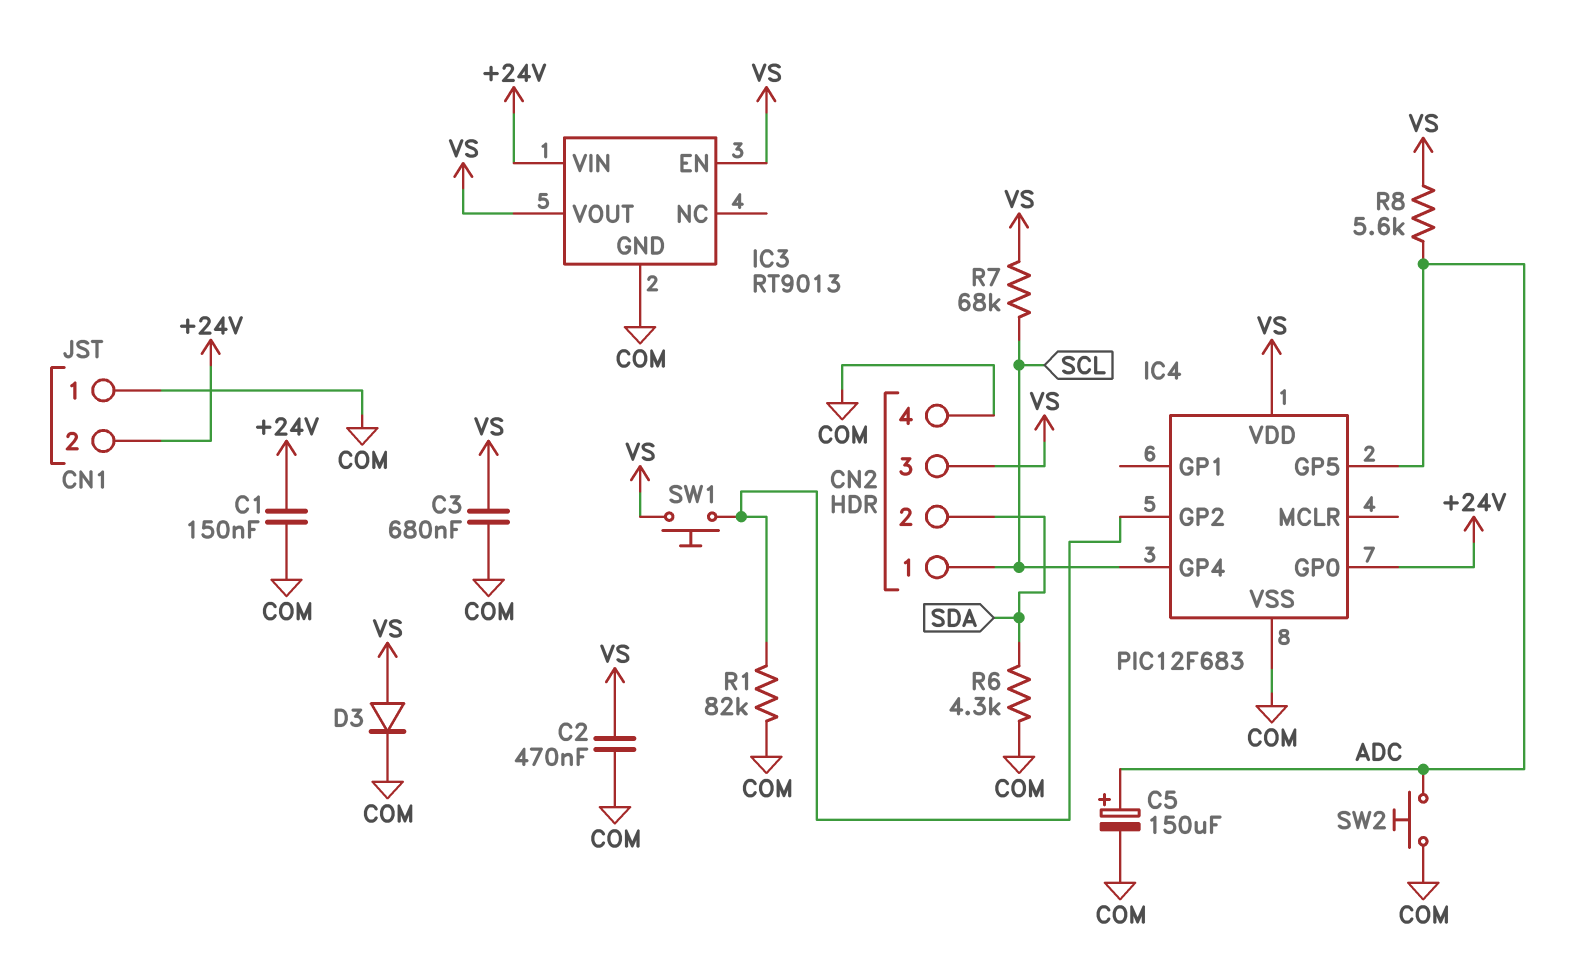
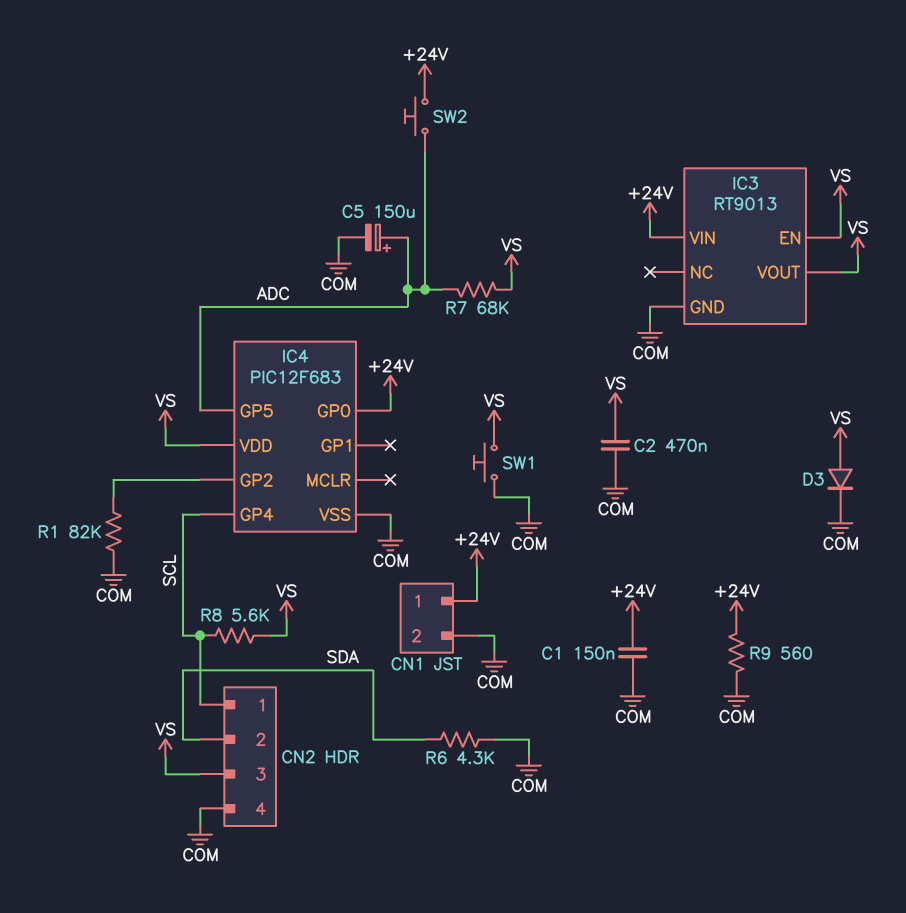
C3: 680nF (COM, VS) -> none
CN1 pin 1: COM -> +24V
CN1 pin 2: +24V -> COM
R7: 68k (SCL, VS) -> 68k (ADC, VS)
R8: 5.6k (ADC, VS) -> 5.6k (SCL, VS)
R9: none -> 560 (+24V, COM)
SW1: button (IC4/GP2, VS) -> button (COM, VS)
SW2: button (ADC, COM) -> button (+24V, ADC)

